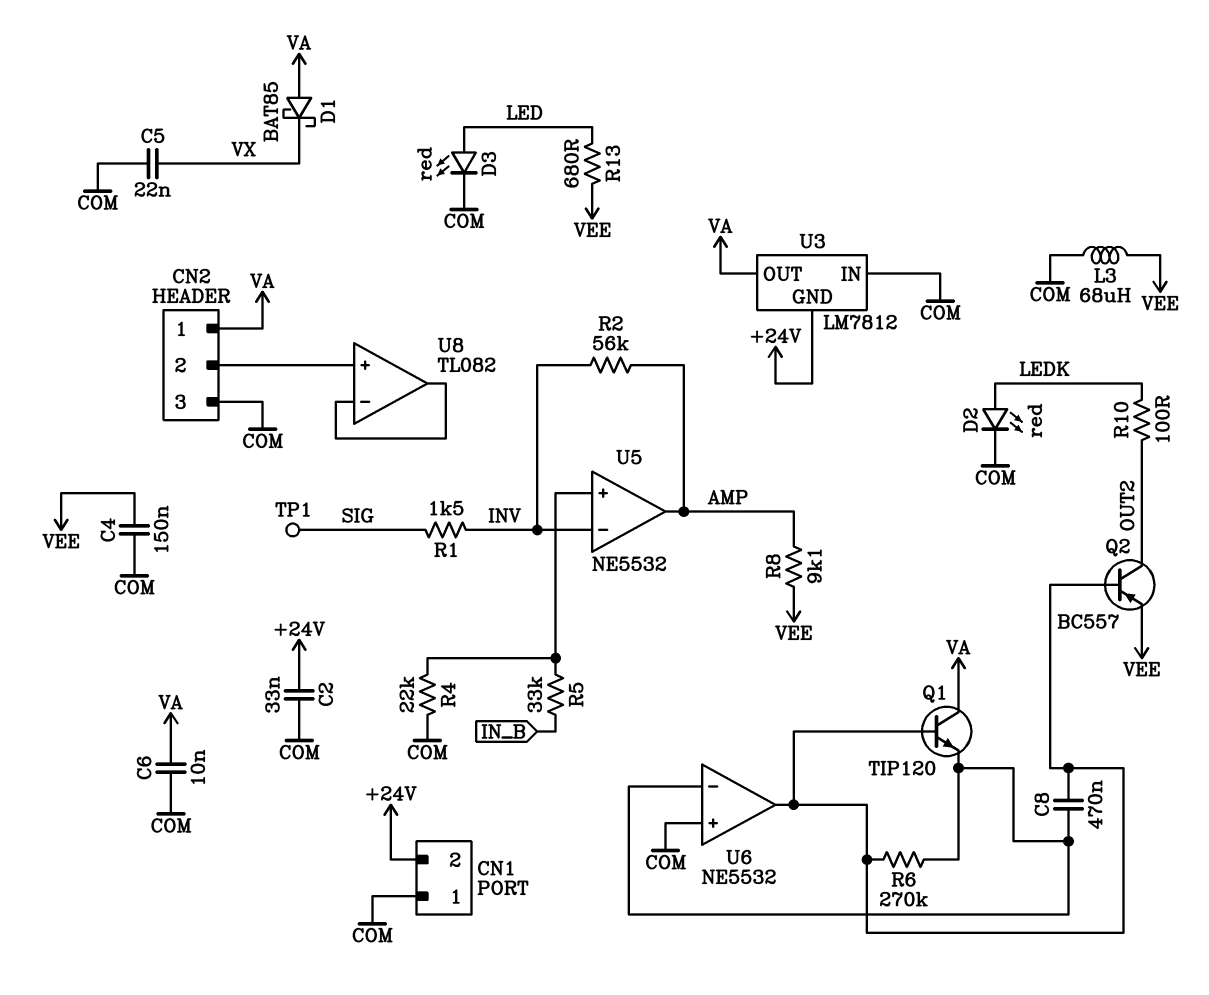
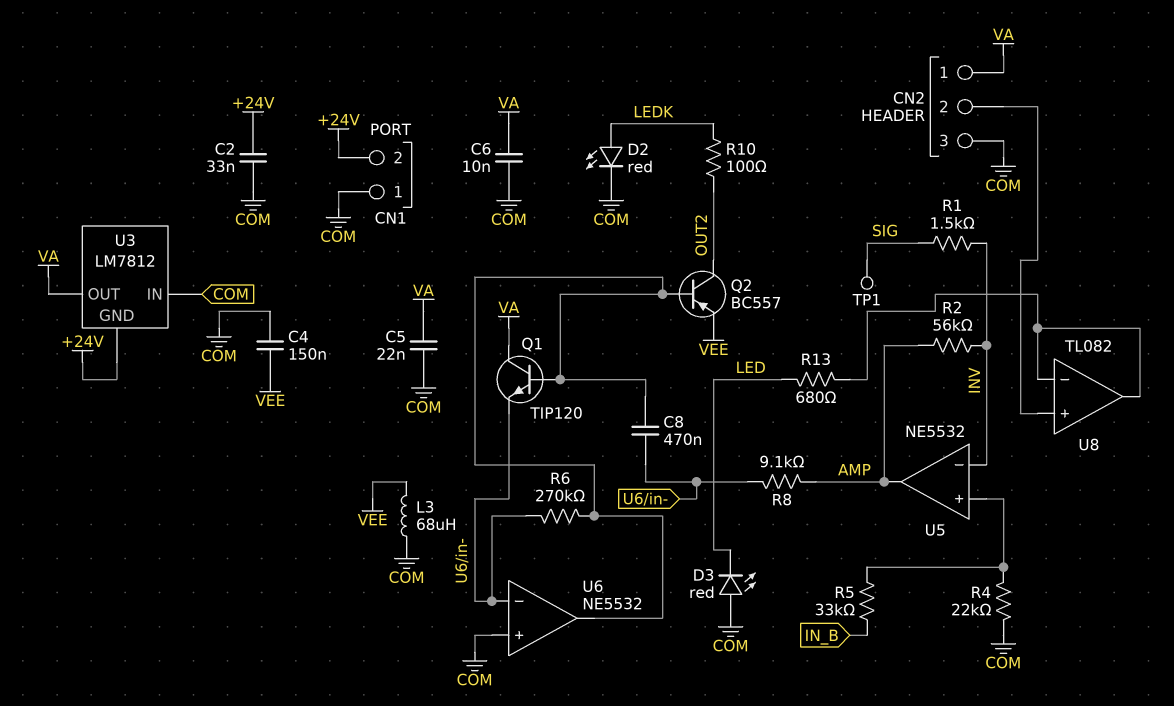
C5: 22nF (COM, VX) -> 22nF (COM, VA)
D1: schottky BAT85 (A VA, K VX) -> none
D3: LED red (A LED, K COM) -> LED red (A COM, K LED)
R8: 9.1k (AMP, VEE) -> 9.1k (AMP, U6/in-)
R13: 680 (LED, VEE) -> 680 (LED, U8/in-)

